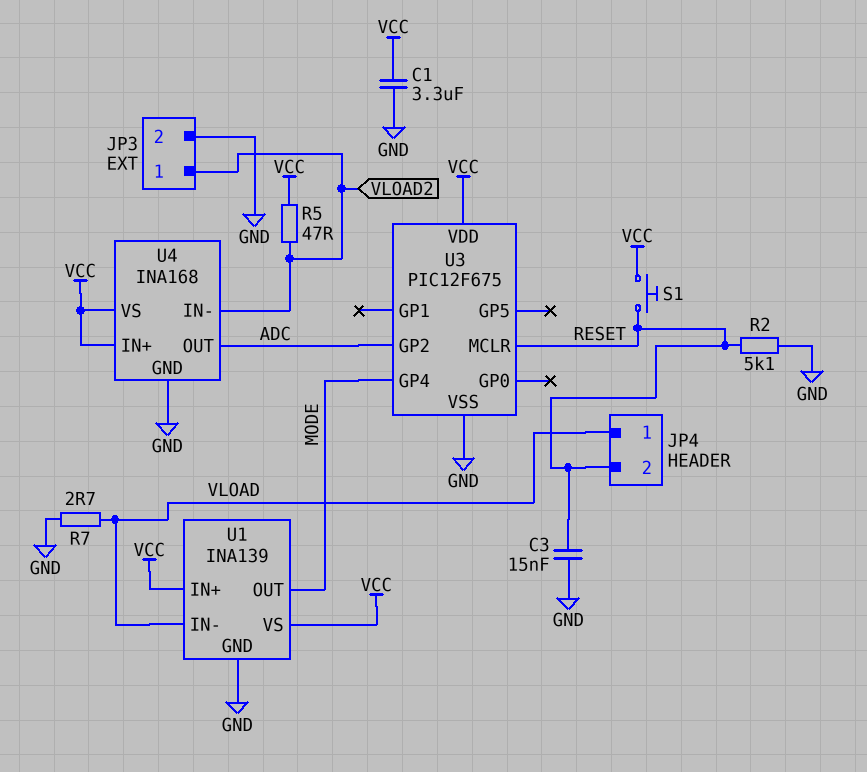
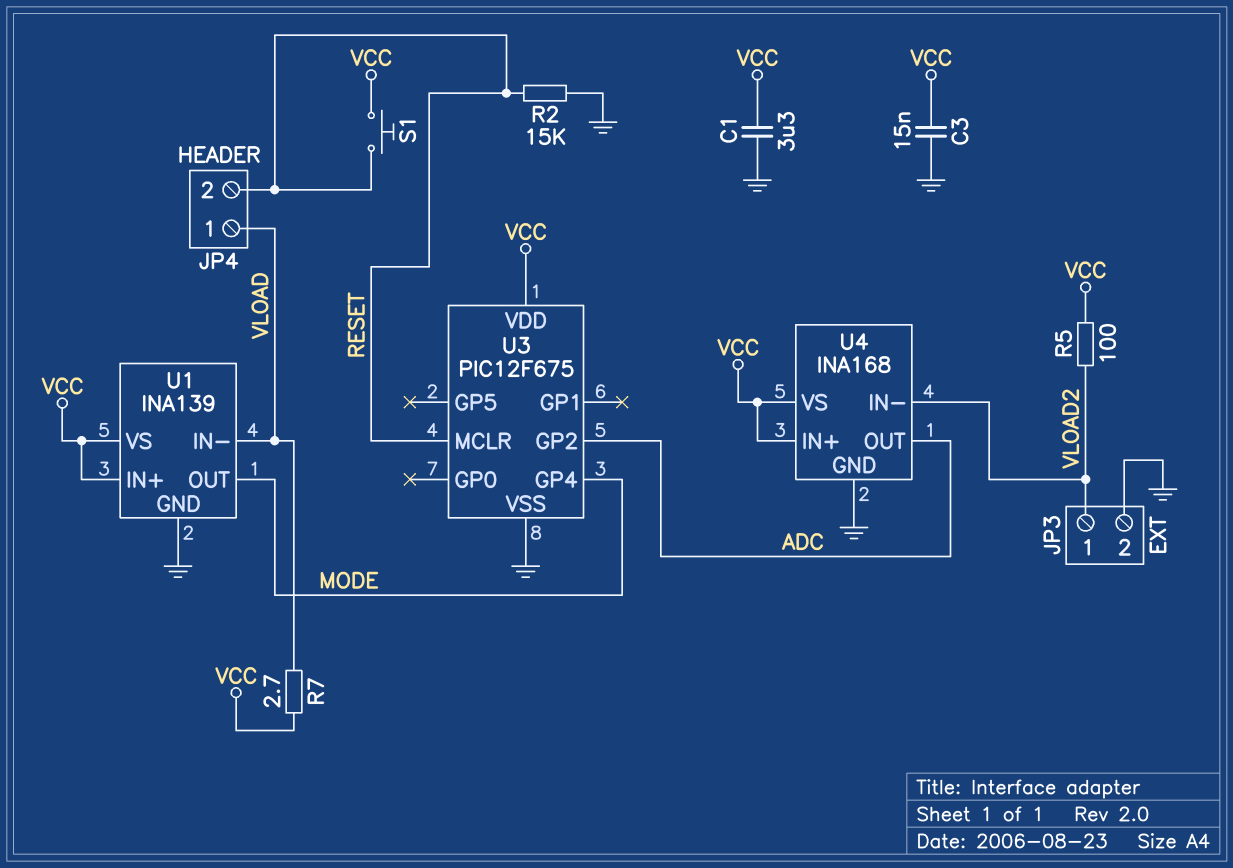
C3: 15nF (GND, RESET) -> 15nF (GND, VCC)
R2: 5.1k (GND, RESET) -> 15k (GND, RESET)
R5: 47 (VCC, VLOAD2) -> 100 (VCC, VLOAD2)
R7: 2.7 (GND, VLOAD) -> 2.7 (VCC, VLOAD)

